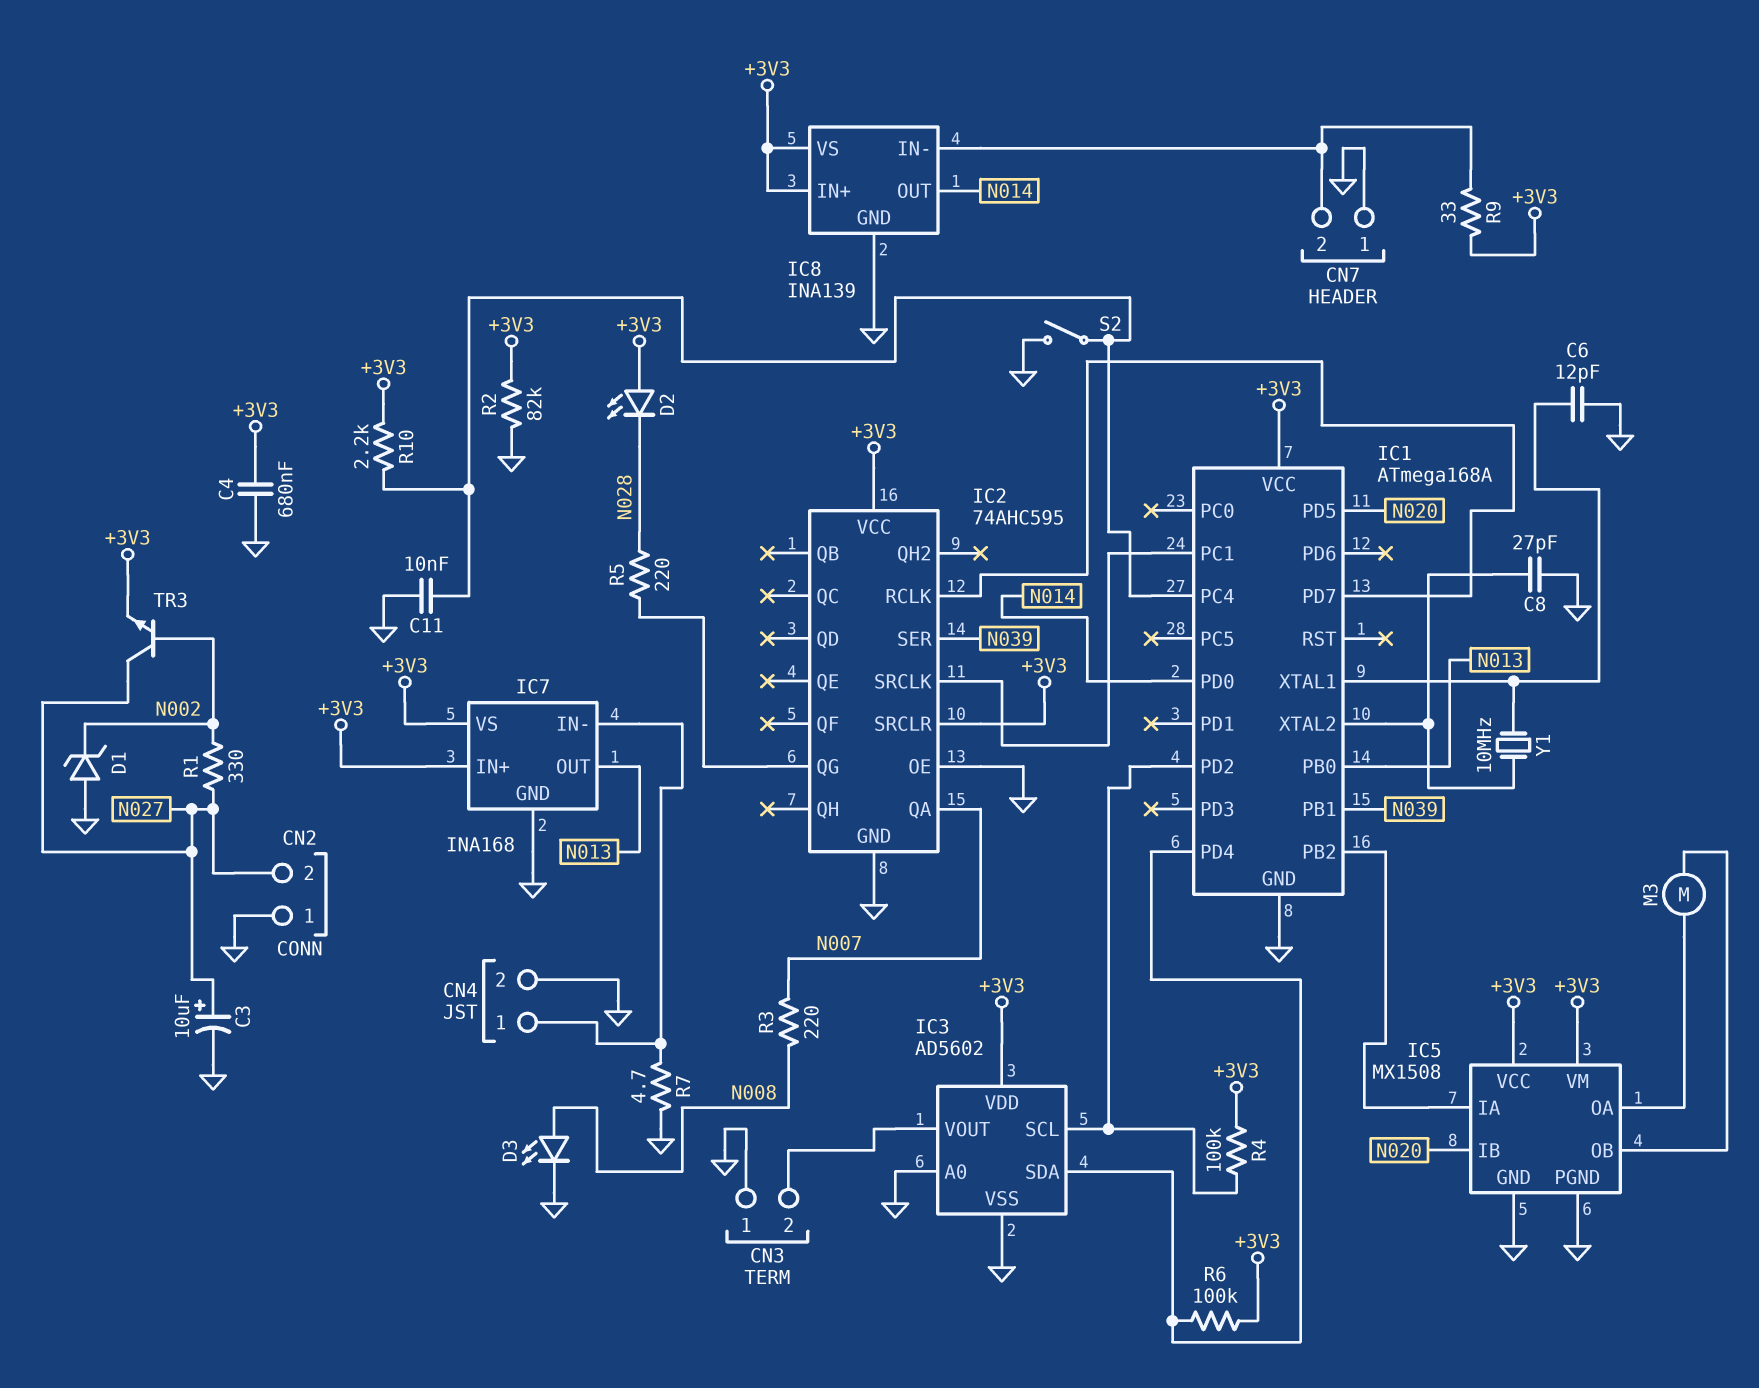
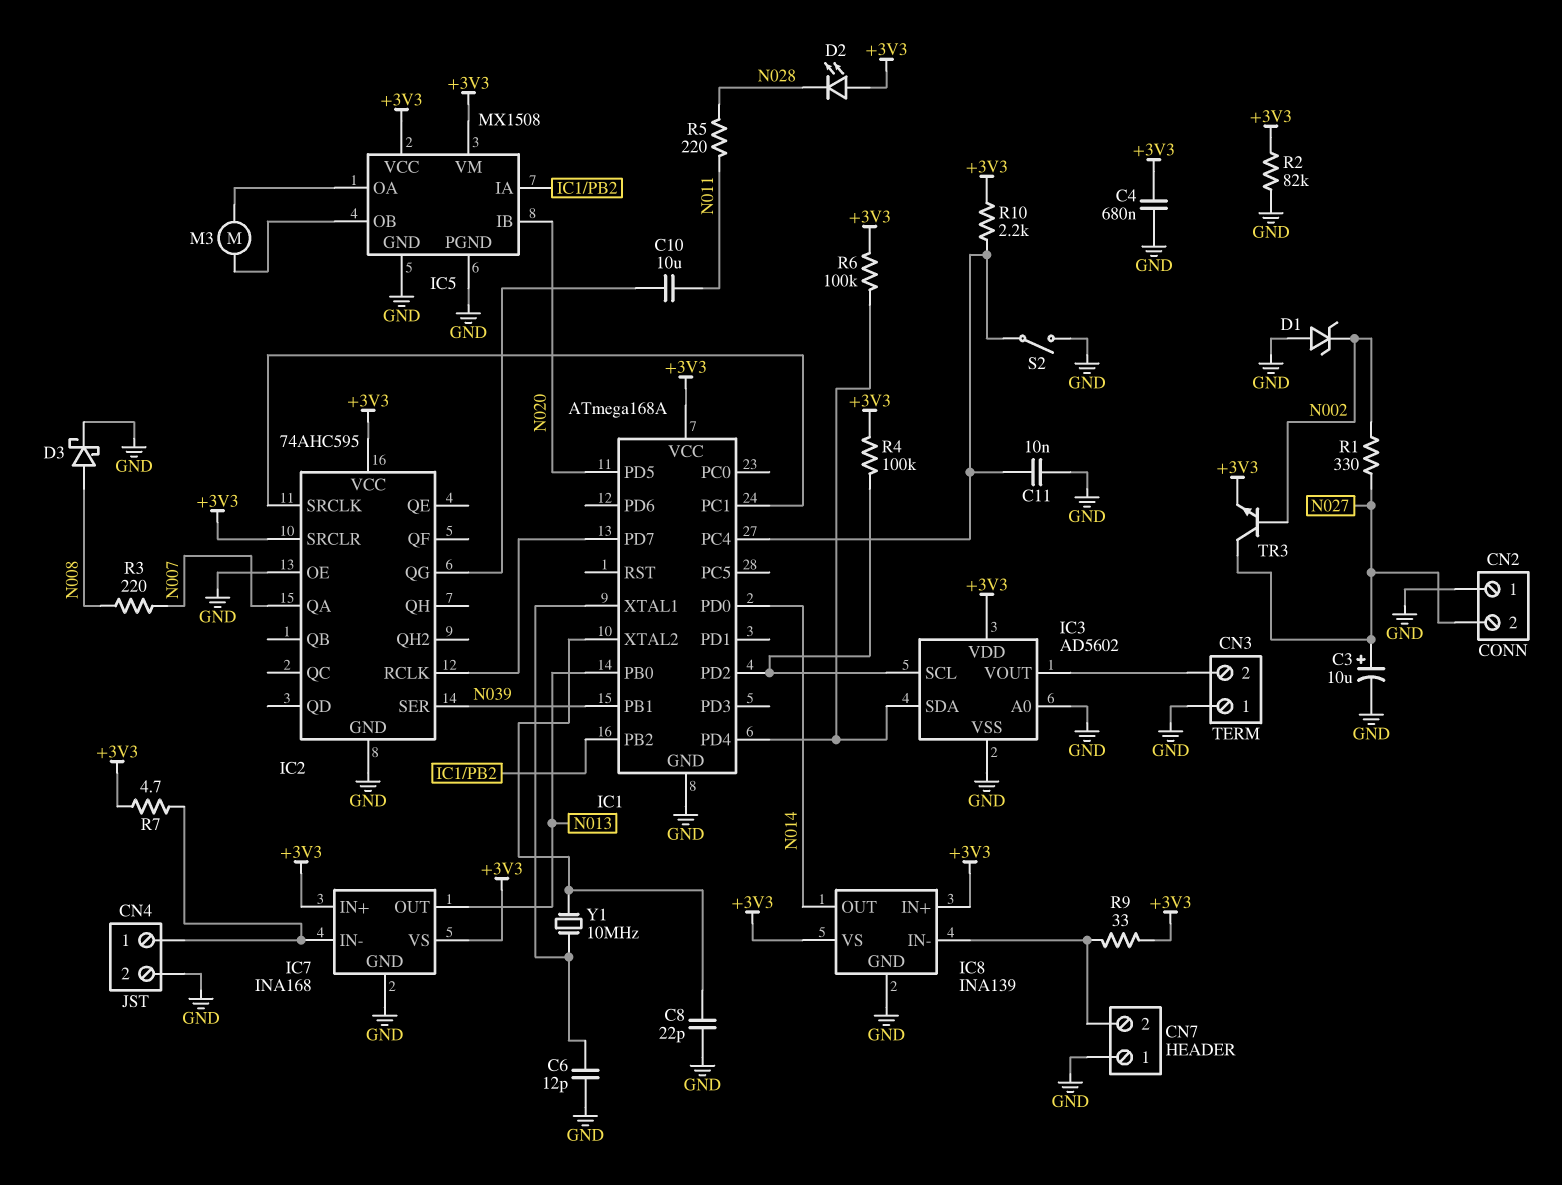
C8: 27pF (GND, IC1/XTAL2) -> 22pF (GND, IC1/XTAL2)
C10: none -> 10uF (IC2/QG, N011)
D3: LED (A N008, K GND) -> schottky (A N008, K GND)
R5: 220 (IC2/QG, N028) -> 220 (N011, N028)
R7: 4.7 (CN4/1, GND) -> 4.7 (+3V3, CN4/1)

